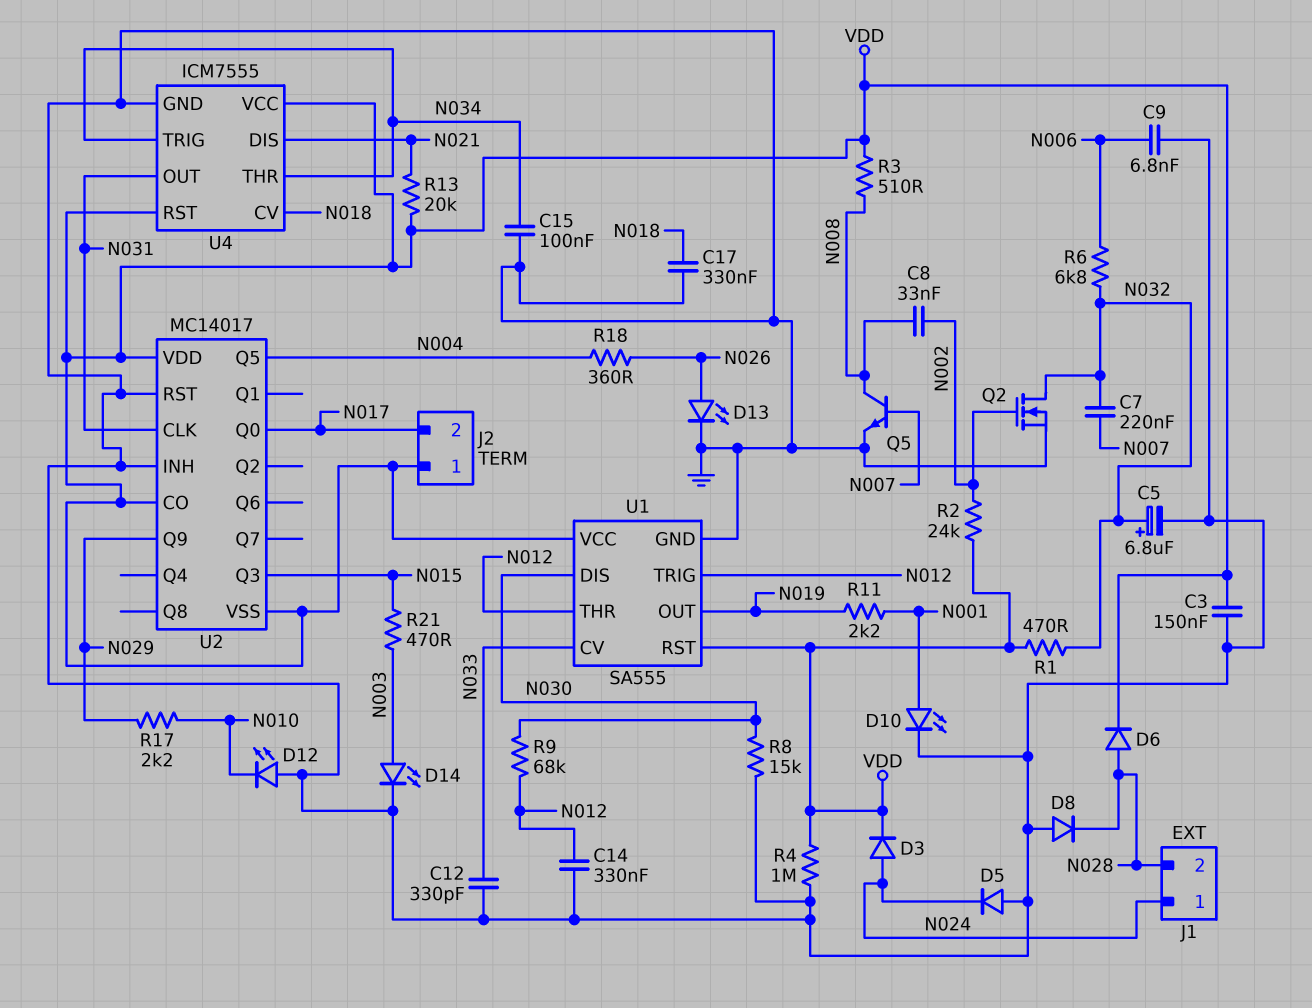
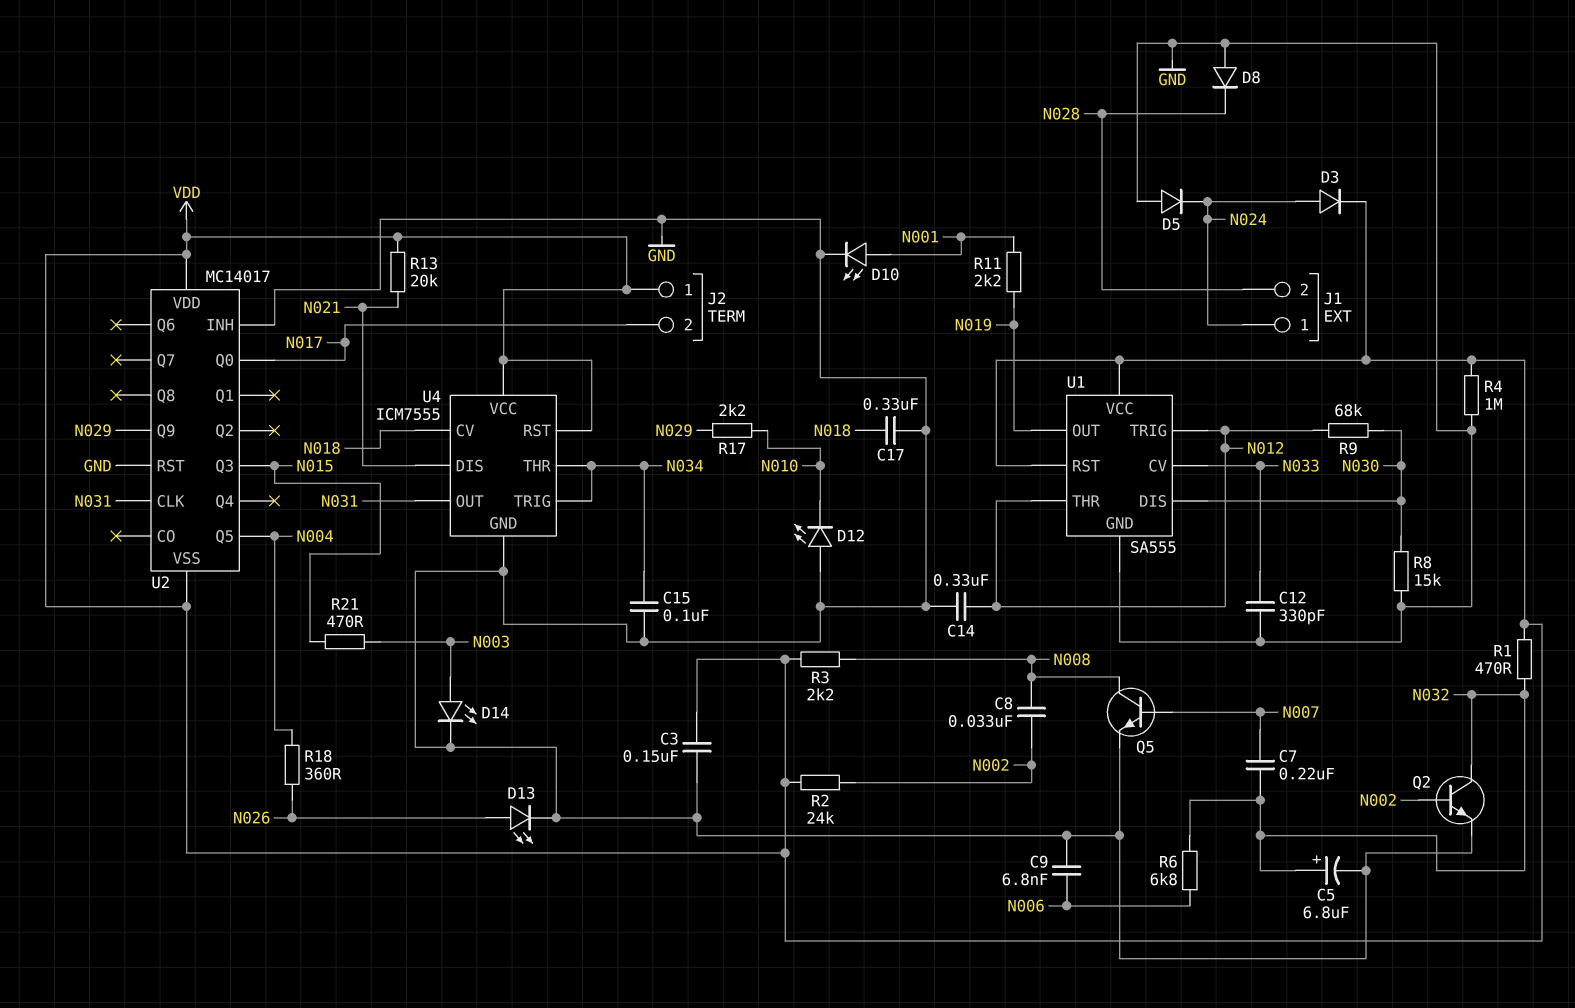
D6: diode (A N028, K VDD) -> none
Q2: NMOS (G N002, D N032, S GND) -> NPN (B N002, C N032, E GND)
R3: 510 (N008, VDD) -> 2.2k (N008, VDD)
U2 pin CO: VDD -> none

